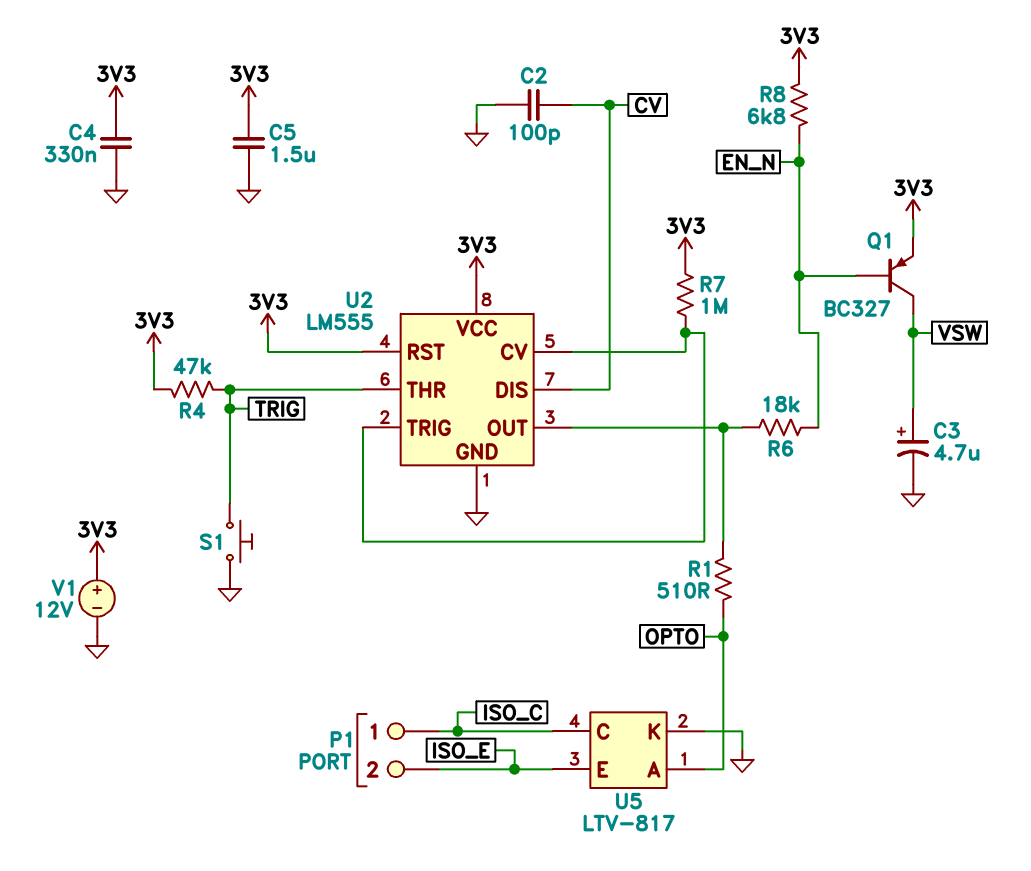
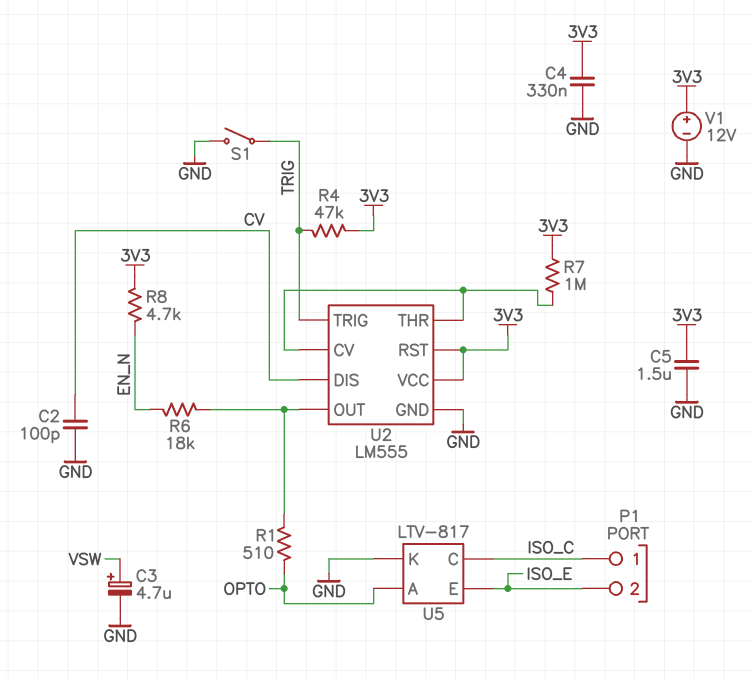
Q1: PNP BC327 (B EN_N, C VSW, E 3V3) -> none
R8: 6.8k (3V3, EN_N) -> 4.7k (3V3, EN_N)
S1: button (GND, TRIG) -> switch (GND, TRIG)
U2 pin THR: TRIG -> U2/CV
U2 pin TRIG: U2/CV -> TRIG

